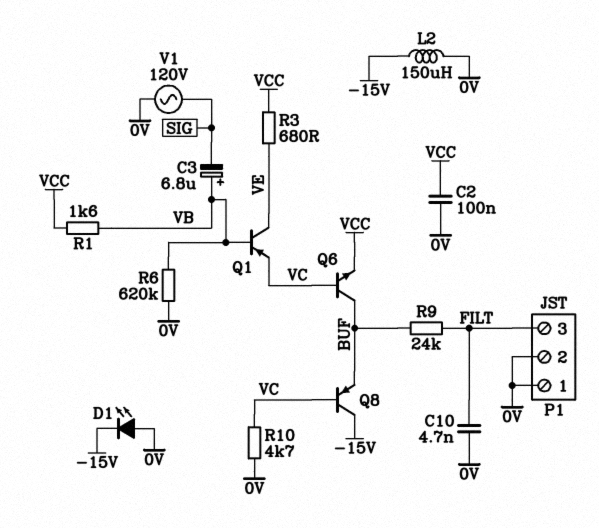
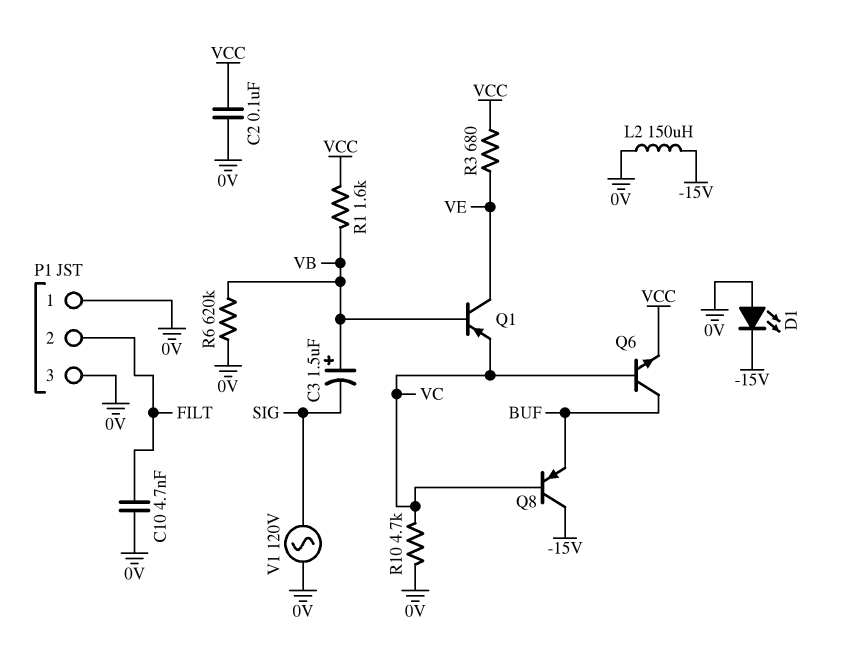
C3: 6.8uF (plus VB, minus SIG) -> 1.5uF (plus VB, minus SIG)
P1 pin 2: 0V -> FILT
P1 pin 3: FILT -> 0V
R9: 24k (BUF, FILT) -> none

